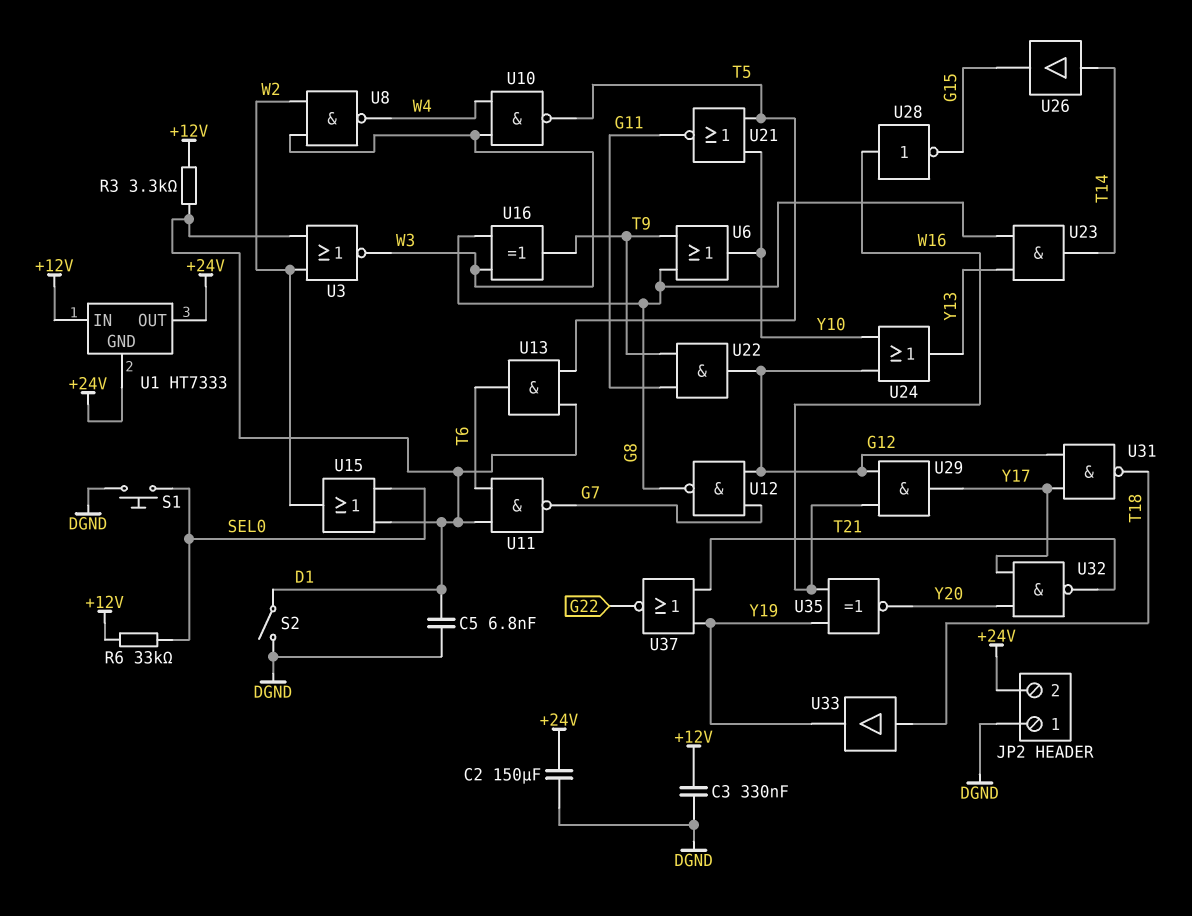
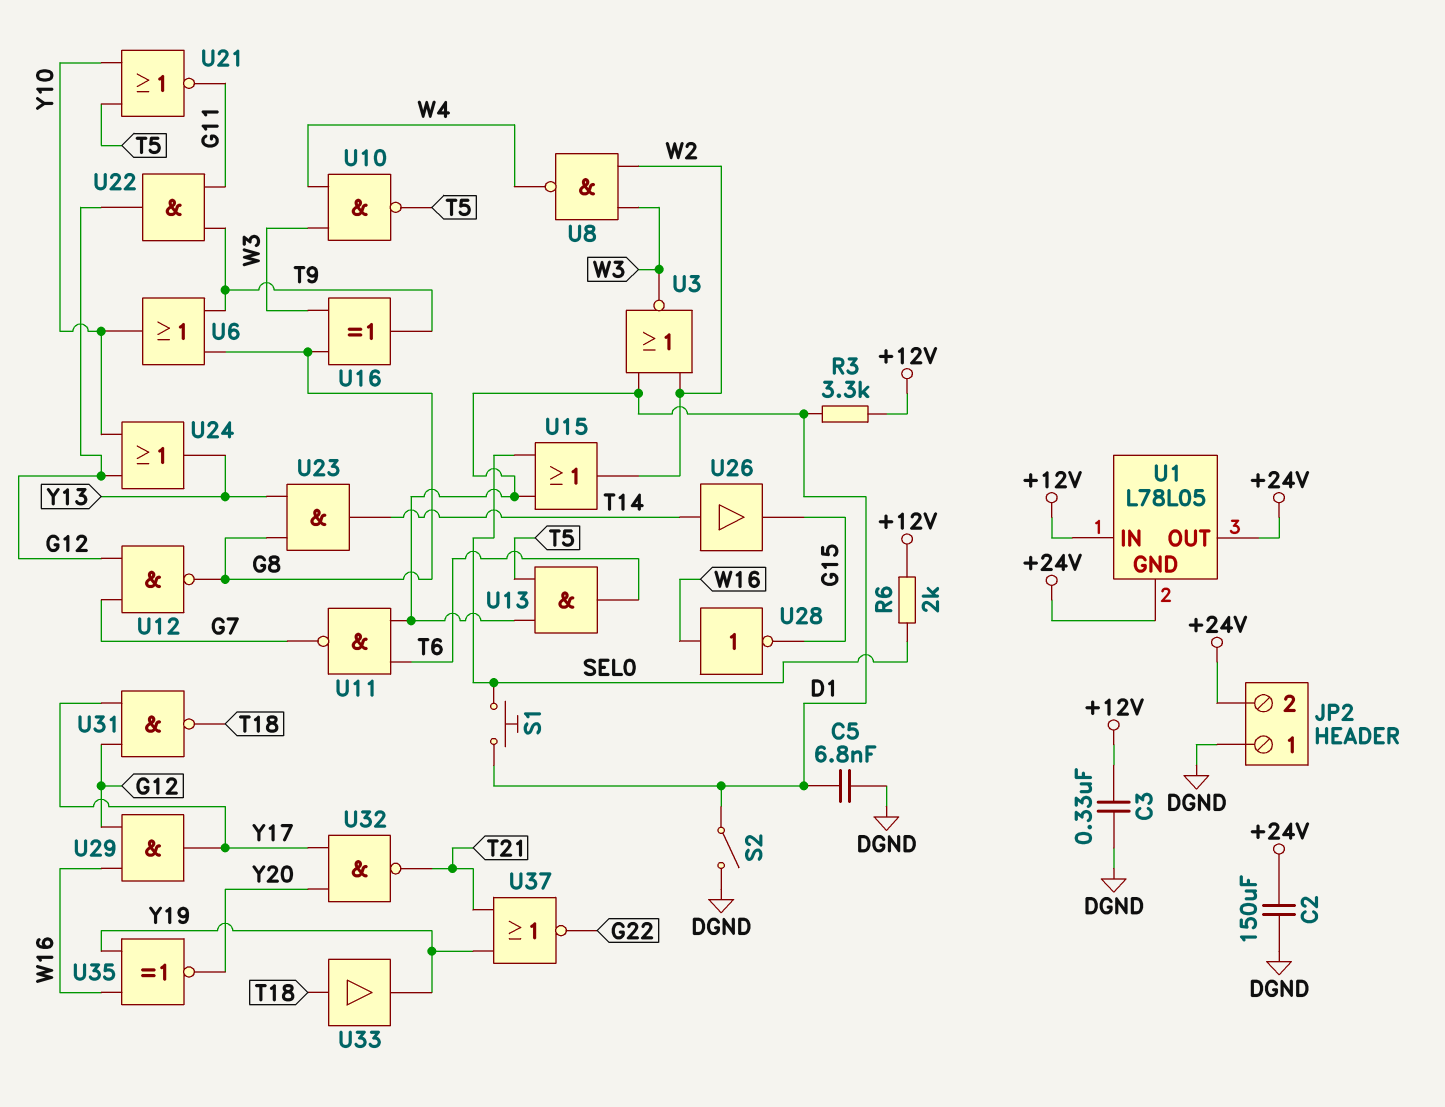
R6: 33k (+12V, SEL0) -> 2k (+12V, SEL0)
S1: button (DGND, SEL0) -> button (D1, SEL0)
U1: HT7333 -> L78L05

